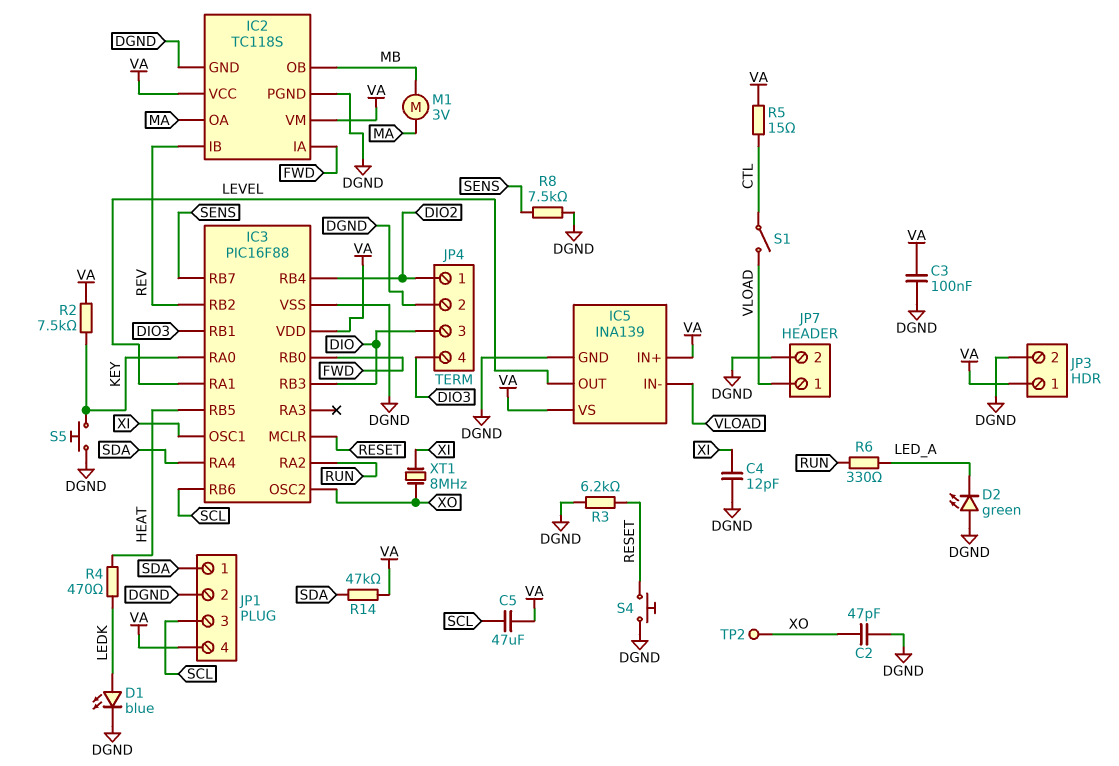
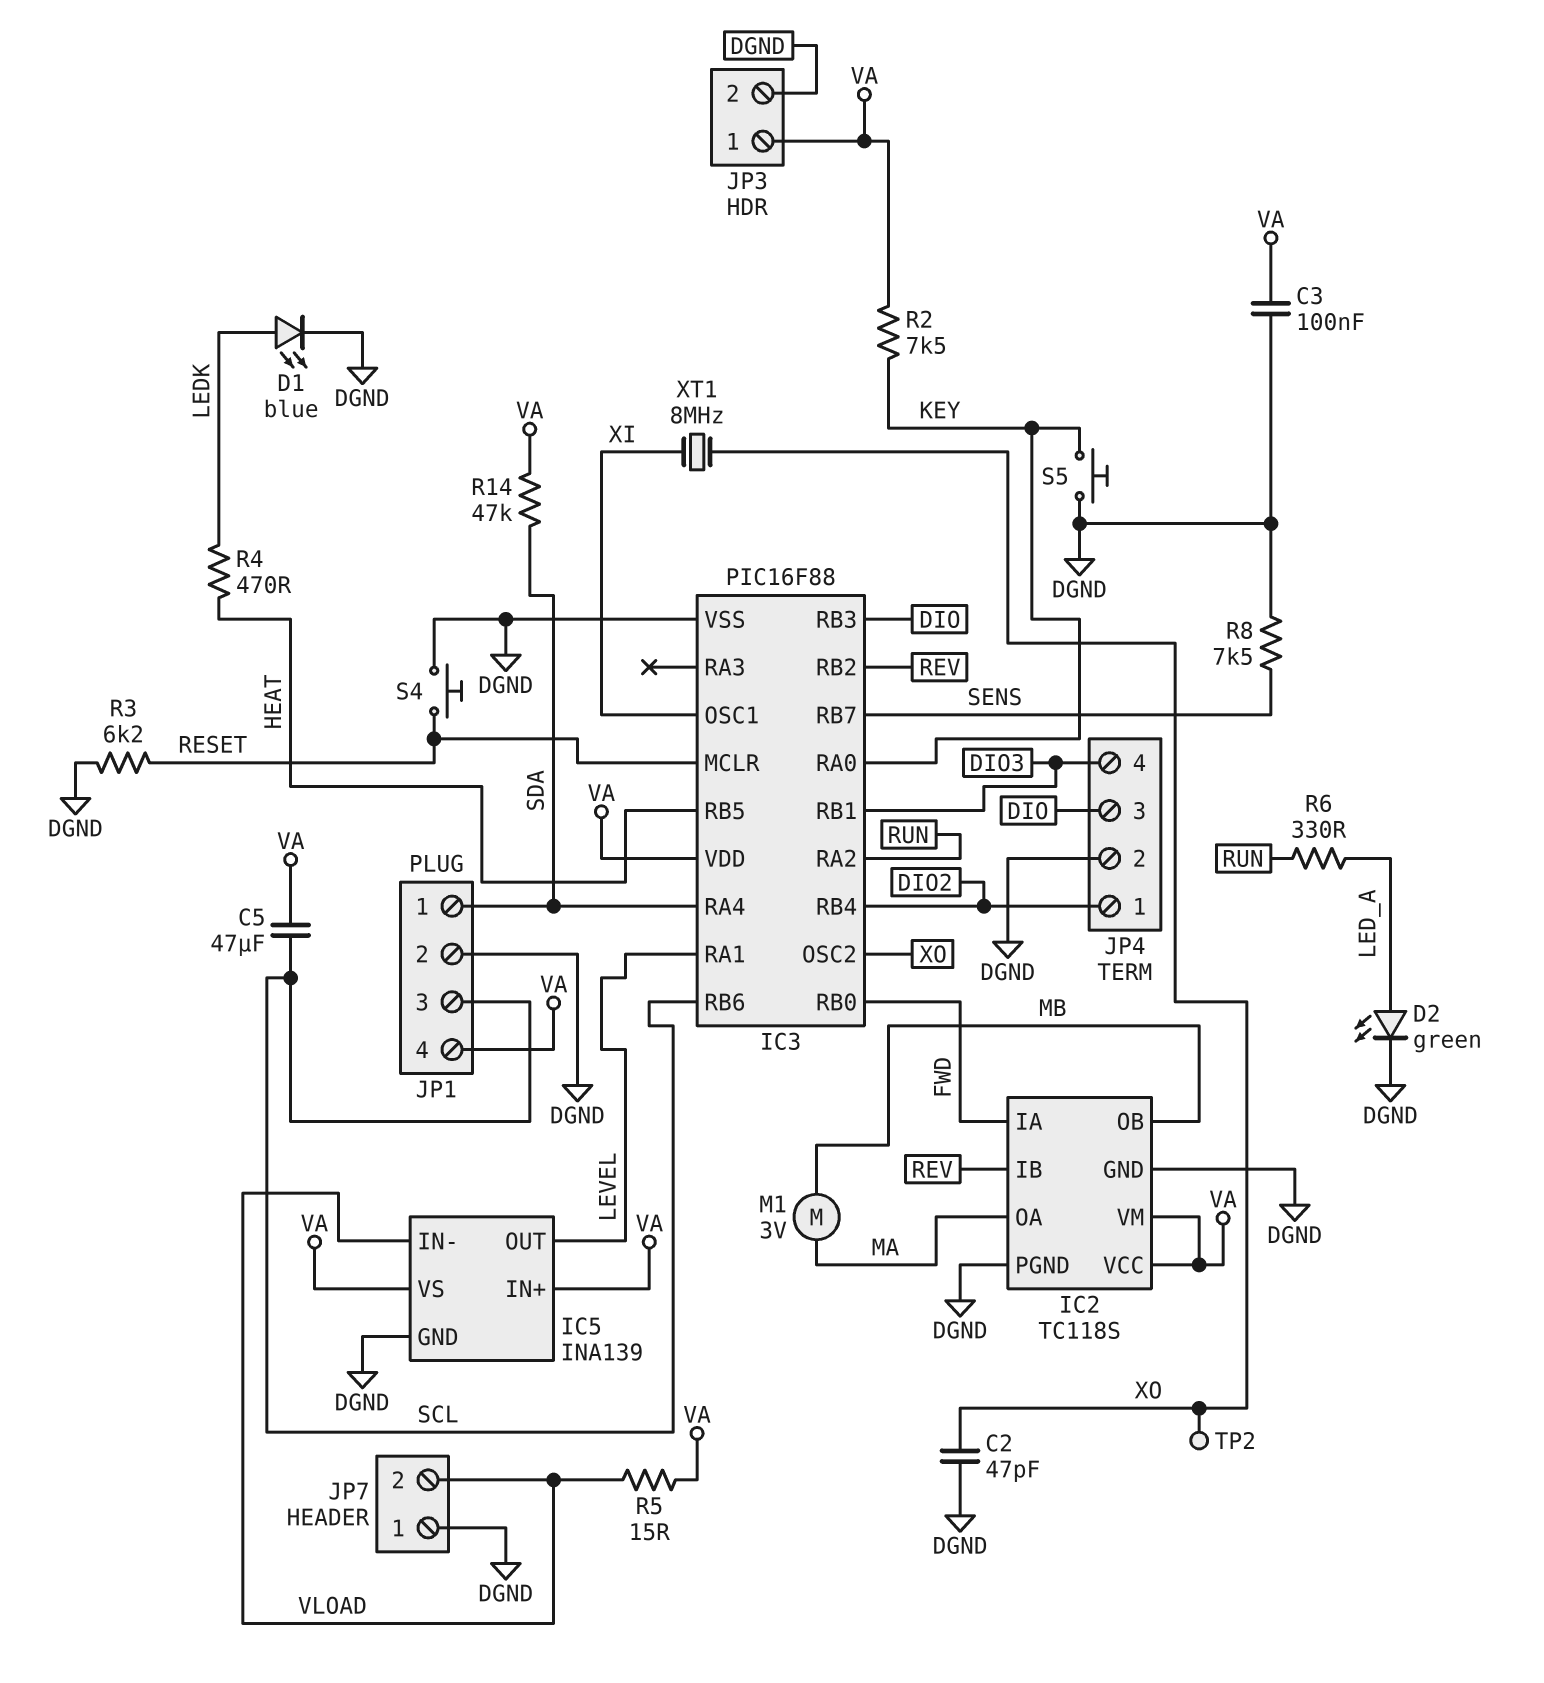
C4: 12pF (DGND, XI) -> none
D2: LED green (A DGND, K LED_A) -> LED green (A LED_A, K DGND)
JP7 pin 1: VLOAD -> DGND
JP7 pin 2: DGND -> VLOAD
R5: 15 (CTL, VA) -> 15 (VA, VLOAD)
S1: switch (CTL, VLOAD) -> none

